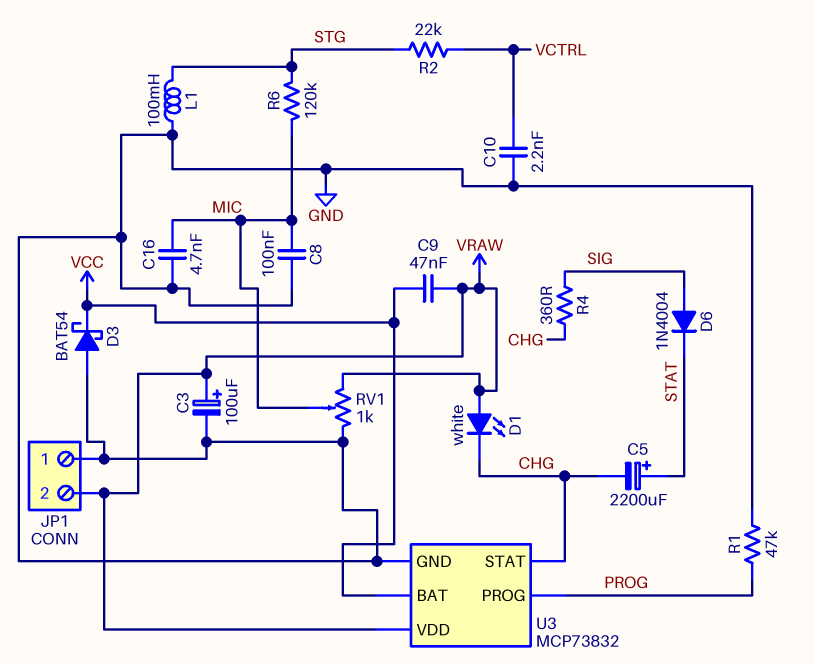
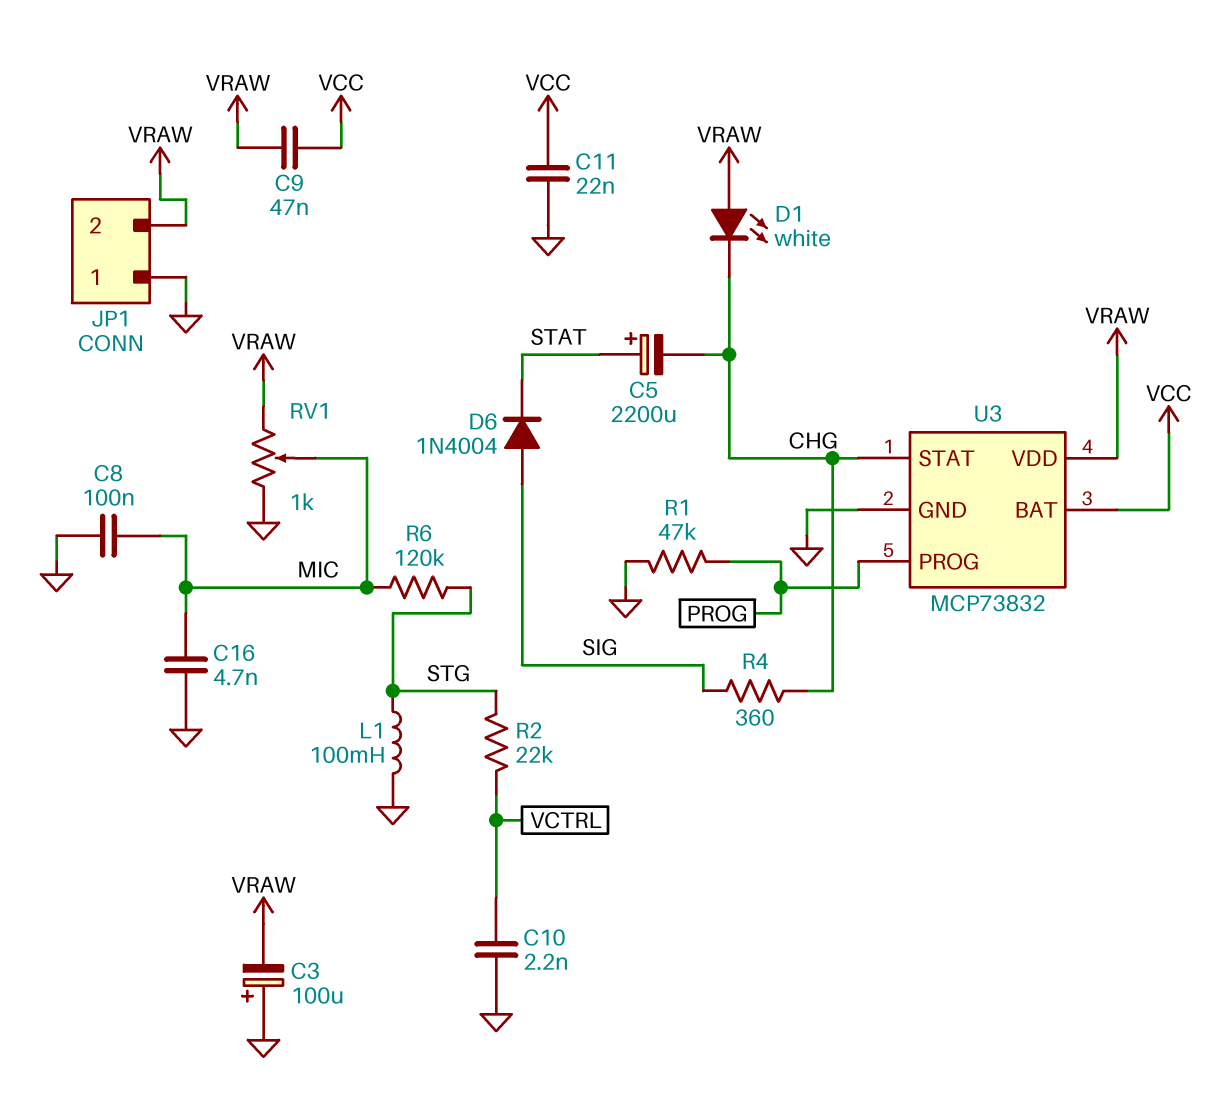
C3: 100uF (plus VRAW, minus GND) -> 100uF (plus GND, minus VRAW)
C11: none -> 22nF (GND, VCC)
D3: schottky BAT54 (A GND, K VCC) -> none

